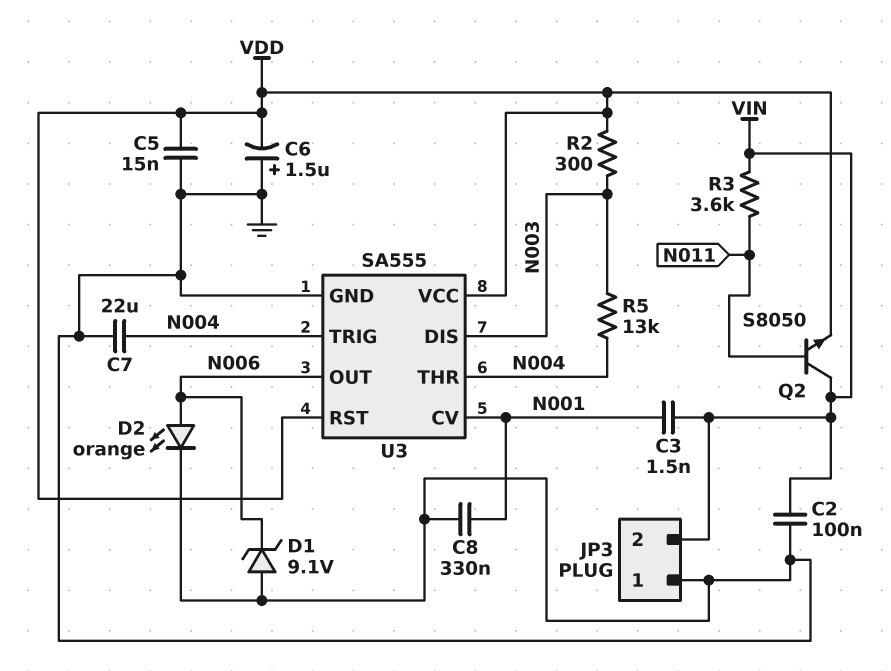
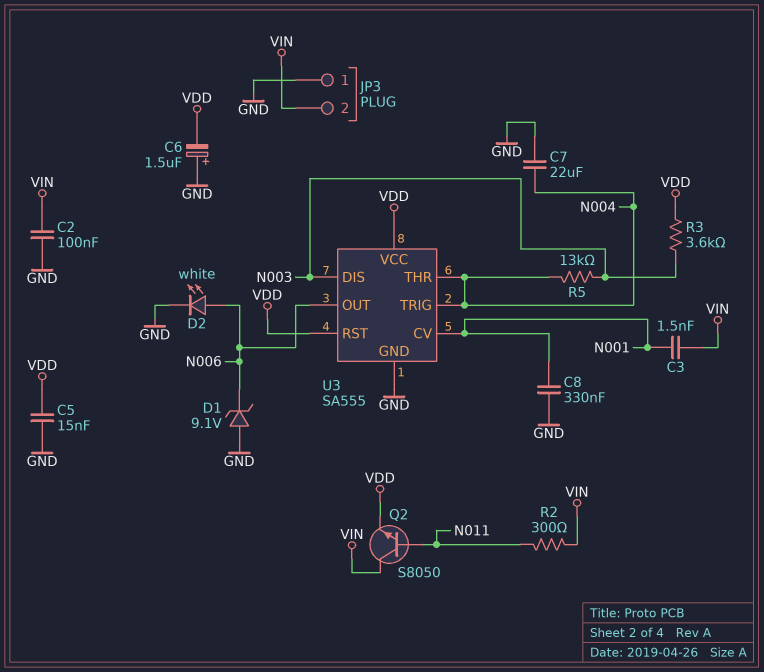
D2: LED orange (A N006, K GND) -> LED white (A N006, K GND)
R2: 300 (N003, VDD) -> 300 (N011, VIN)
R3: 3.6k (N011, VIN) -> 3.6k (N003, VDD)

